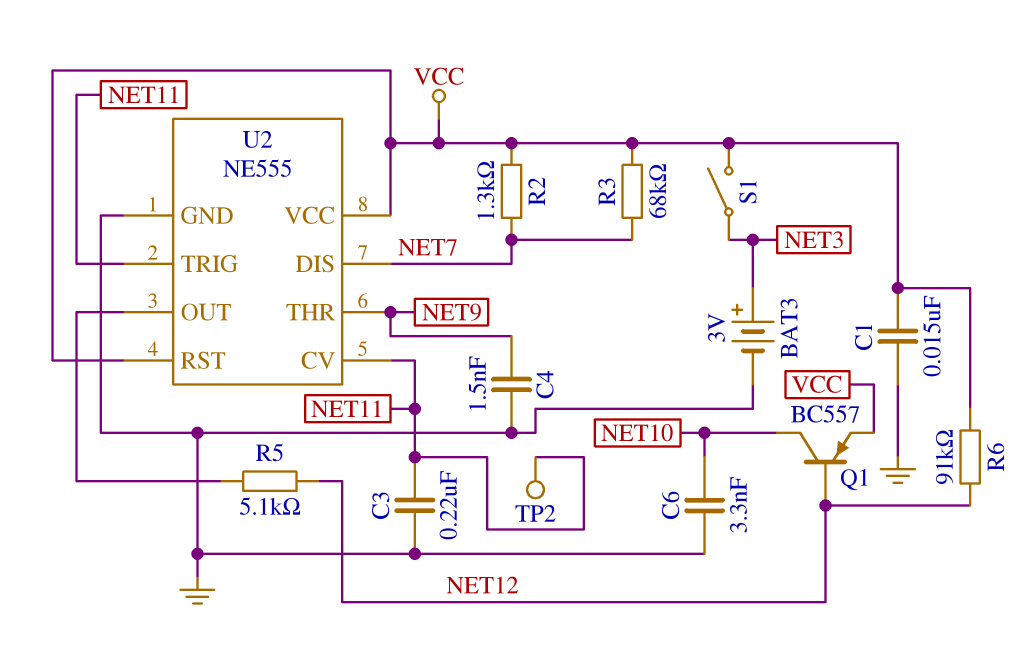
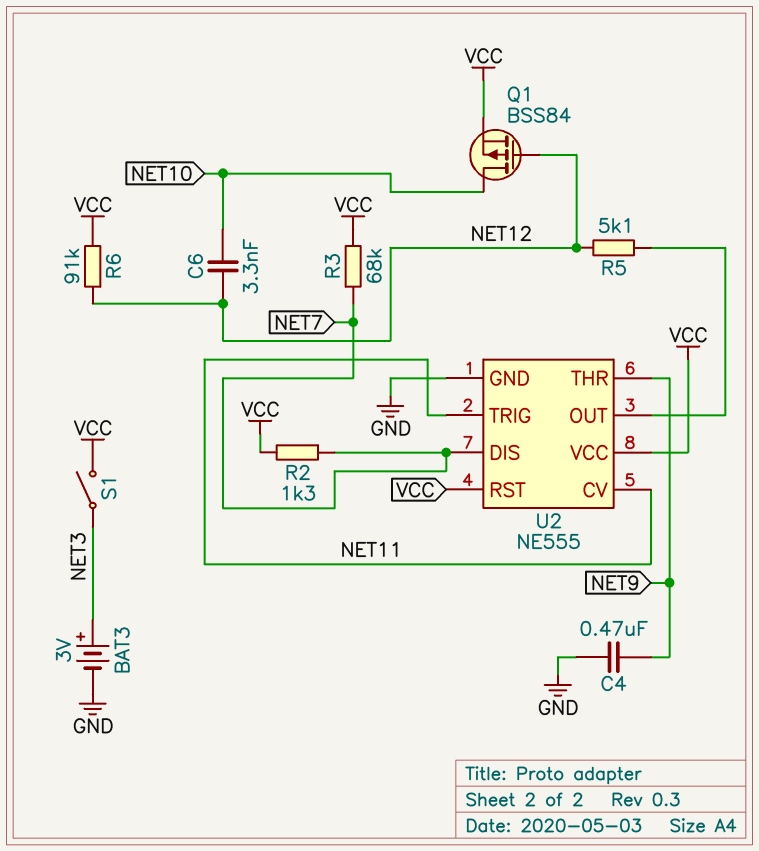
C1: 15nF (GND, VCC) -> none
C3: 220nF (GND, NET11) -> none
C4: 1.5nF (GND, NET9) -> 470nF (GND, NET9)
C6: 3.3nF (GND, NET10) -> 3.3nF (NET10, NET12)
Q1: PNP BC557 (B NET12, C NET10, E VCC) -> PMOS BSS84 (G NET12, D NET10, S VCC)
TP2: test point (NET11) -> none

